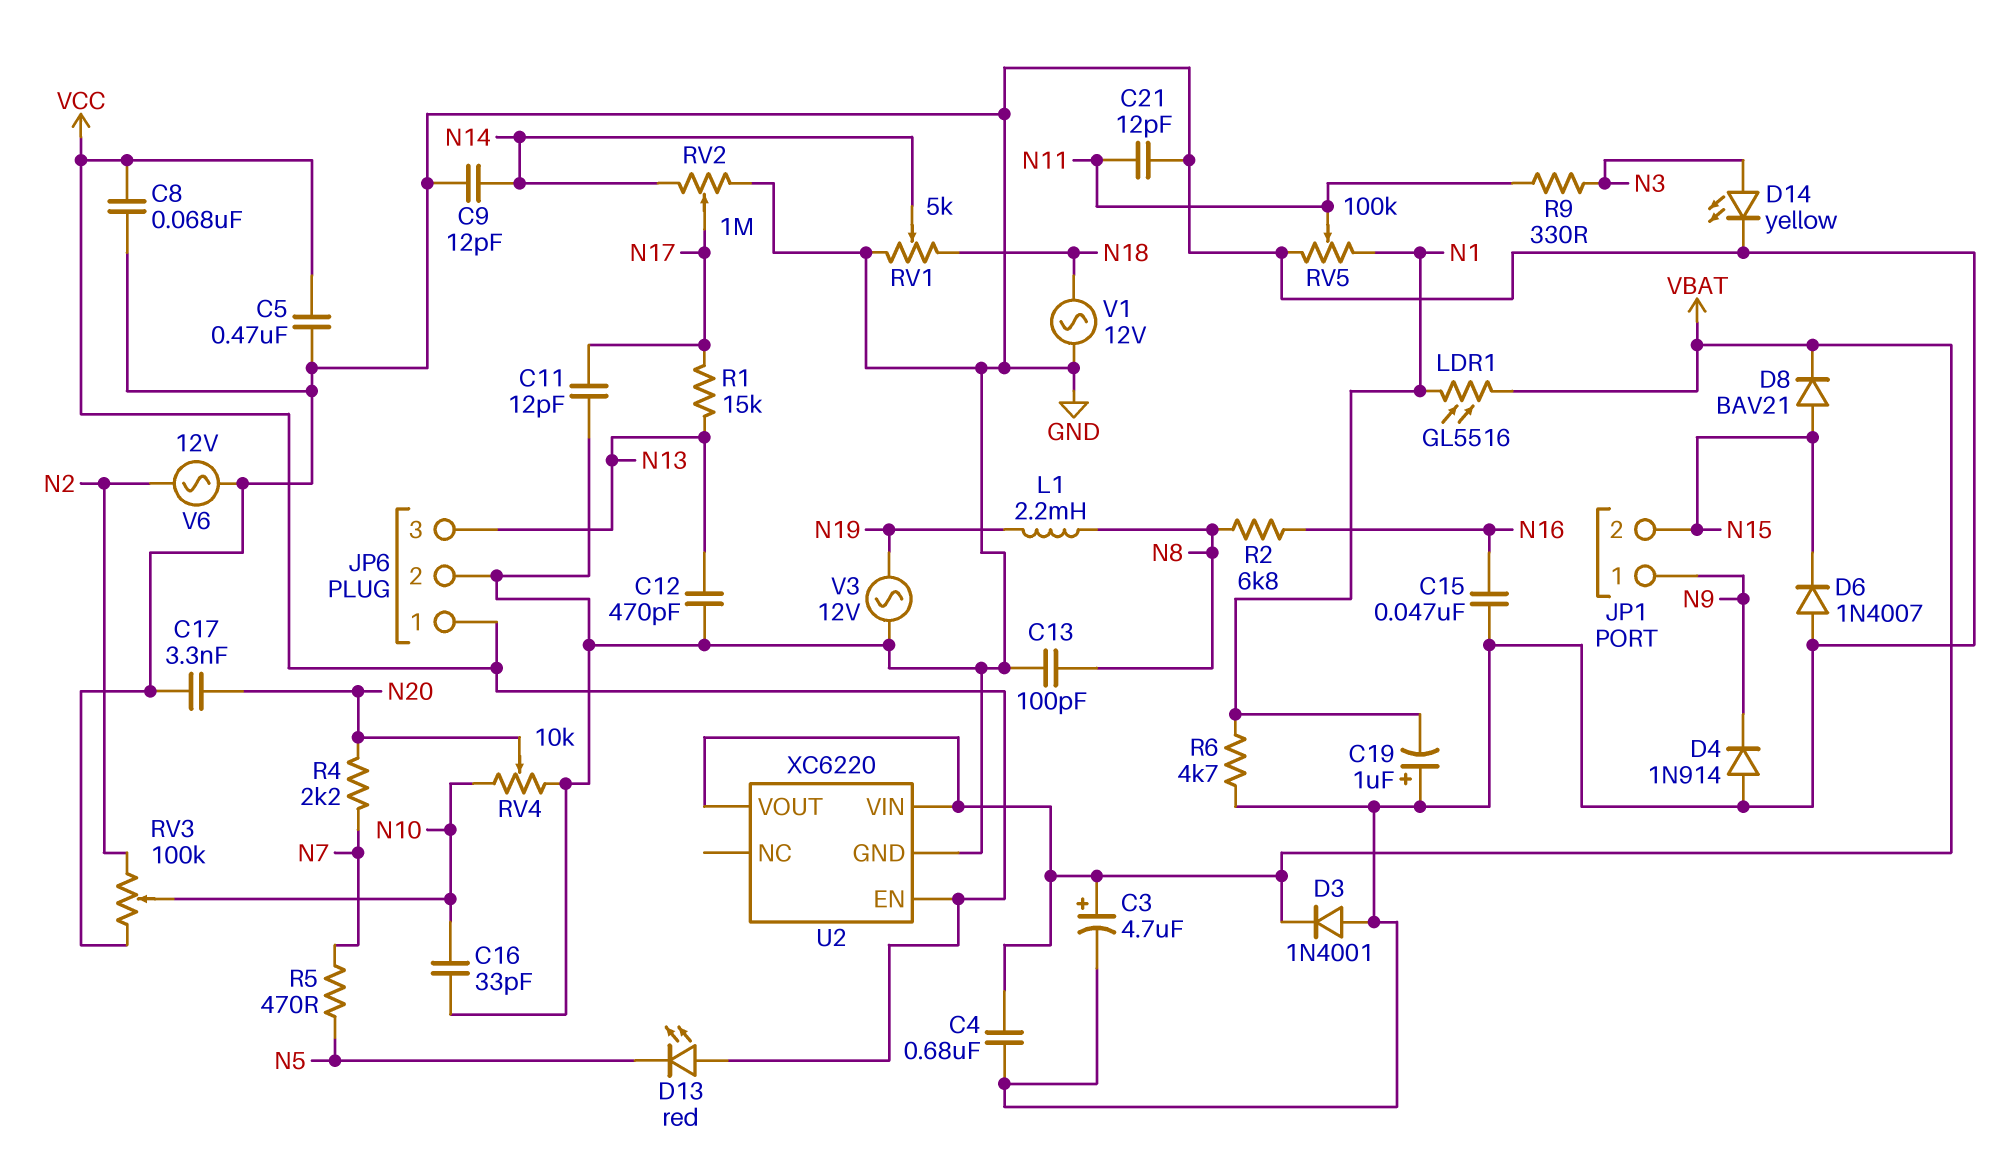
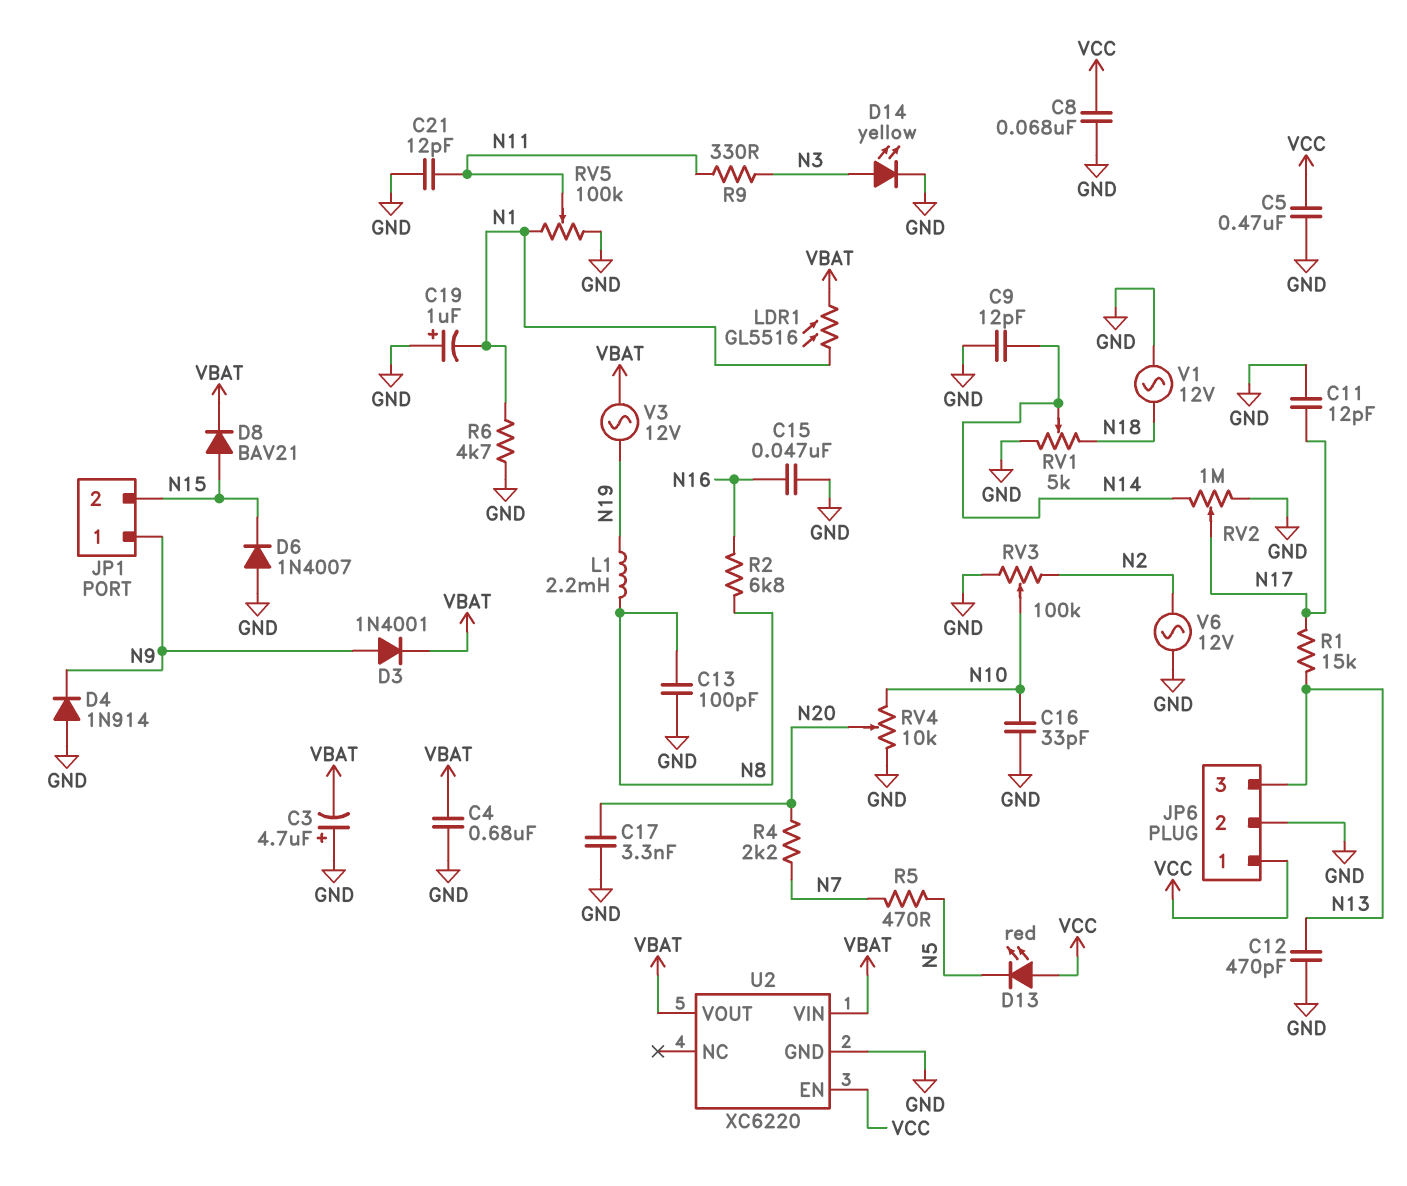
C3: 4.7uF (plus VBAT, minus GND) -> 4.7uF (plus GND, minus VBAT)
D3: diode 1N4001 (A GND, K VBAT) -> diode 1N4001 (A N9, K VBAT)
V3: AC 12V (GND, N19) -> AC 12V (N19, VBAT)

